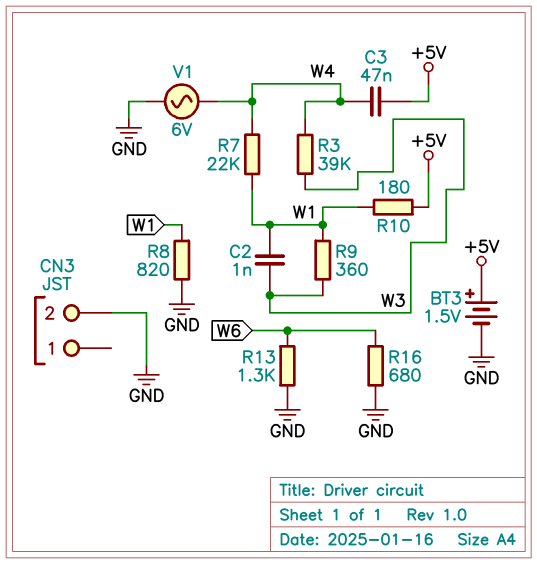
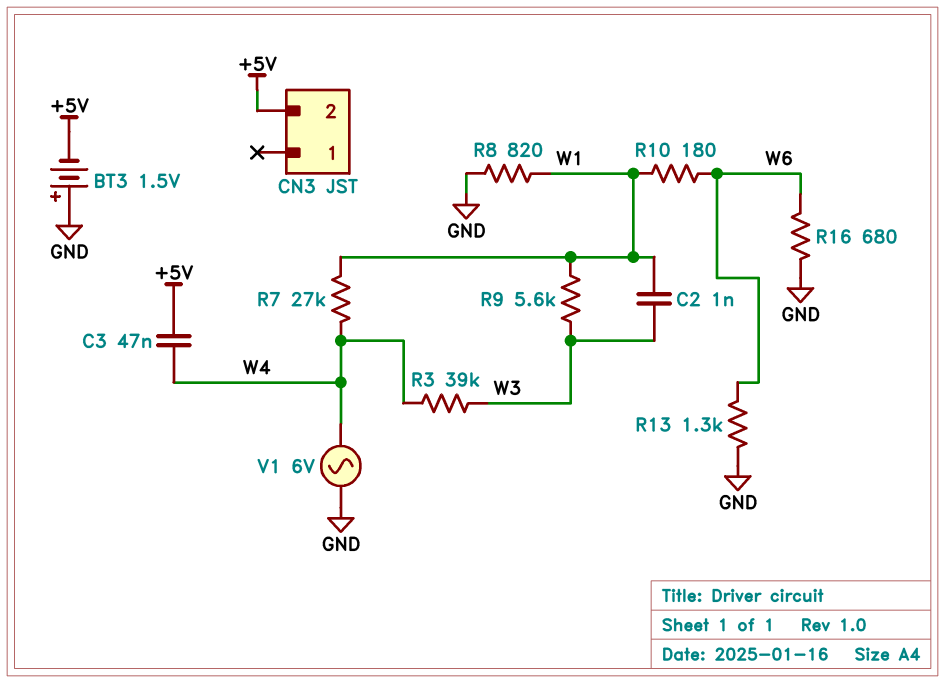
BT3: 1.5V (plus +5V, minus GND) -> 1.5V (plus GND, minus +5V)
CN3 pin 2: GND -> +5V
R7: 22k (W1, W4) -> 27k (W1, W4)
R9: 360 (W1, W3) -> 5.6k (W1, W3)
R10: 180 (+5V, W1) -> 180 (W1, W6)

